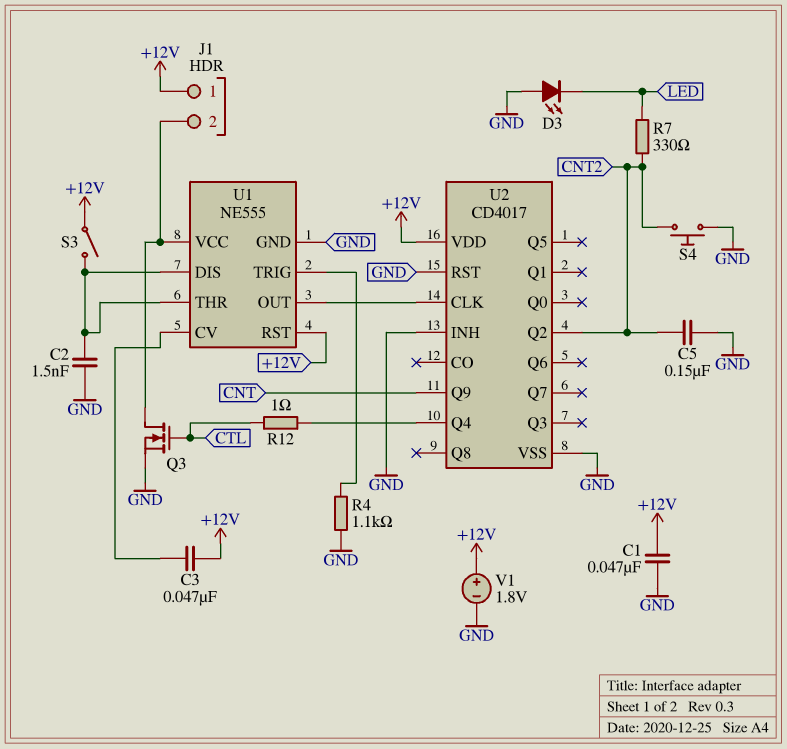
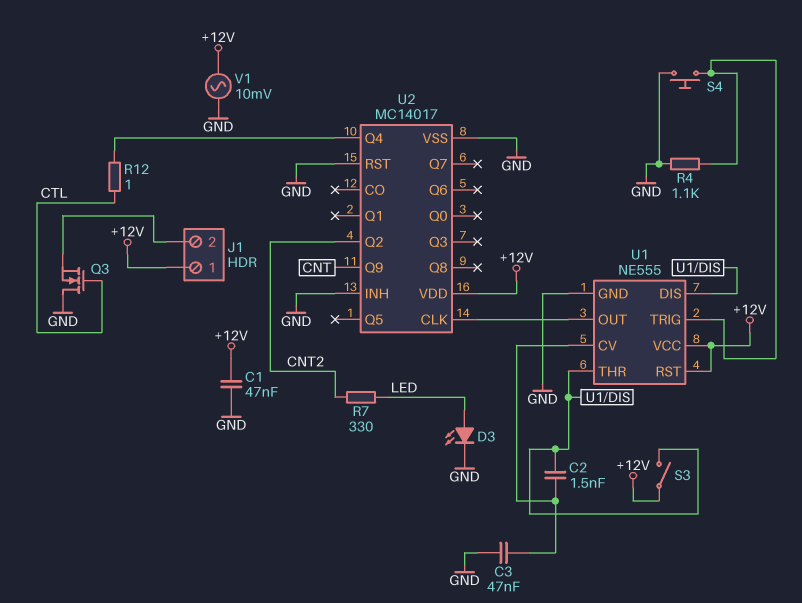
C2: 1.5nF (GND, U1/DIS) -> 1.5nF (U1/CV, U1/DIS)
C3: 47nF (+12V, U1/CV) -> 47nF (GND, U1/CV)
C5: 150nF (CNT2, GND) -> none
D3: LED (A GND, K LED) -> LED (A LED, K GND)
Q3: NMOS (G CTL, D J1/2, S GND) -> NMOS (G CTL, D GND, S J1/2)
S4: button (CNT2, GND) -> button (GND, U1/TRIG)
U1 pin VCC: J1/2 -> +12V
U2: CD4017 -> MC14017
V1: 1.8V (plus +12V, minus GND) -> AC 10mV (+12V, GND)

